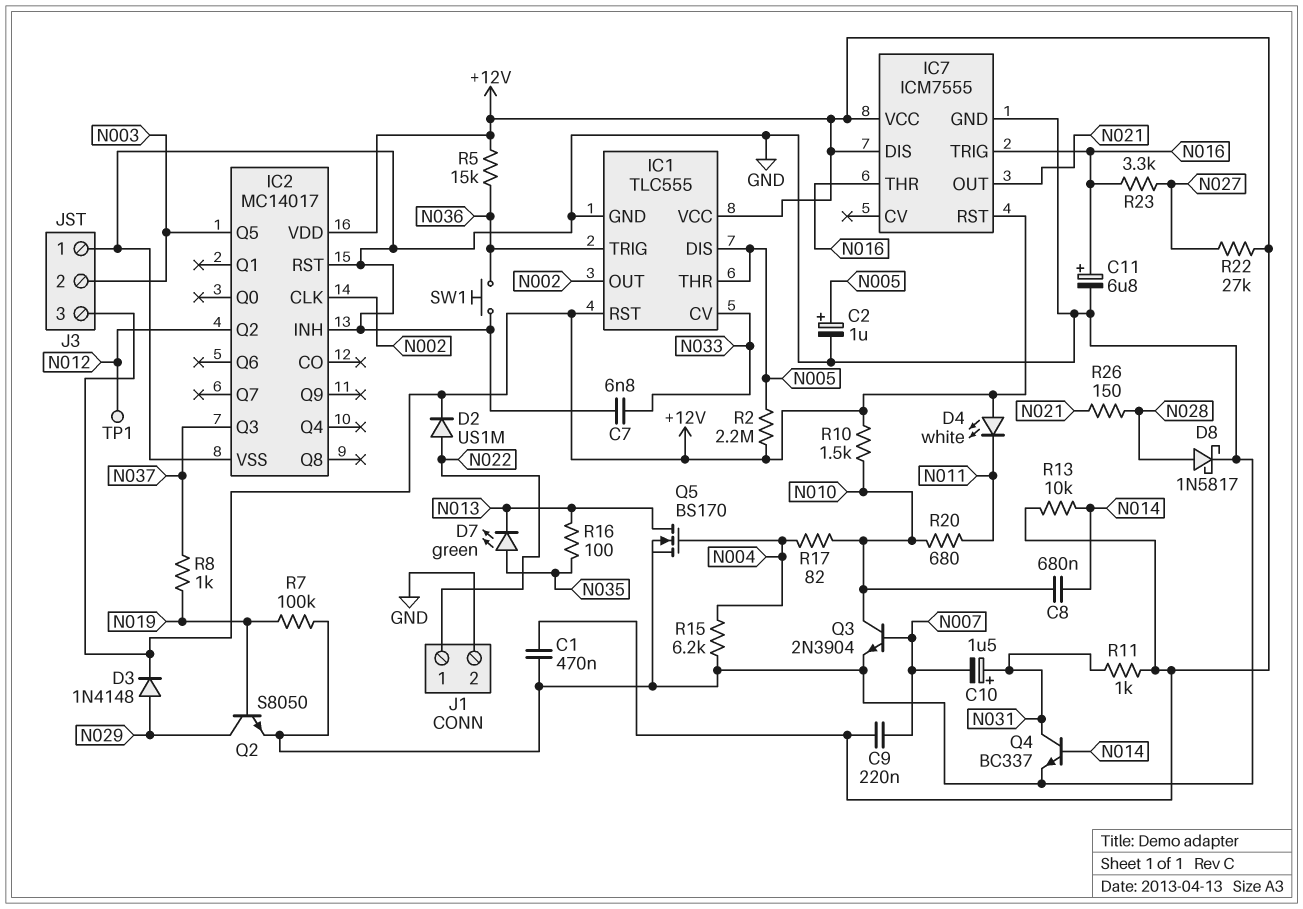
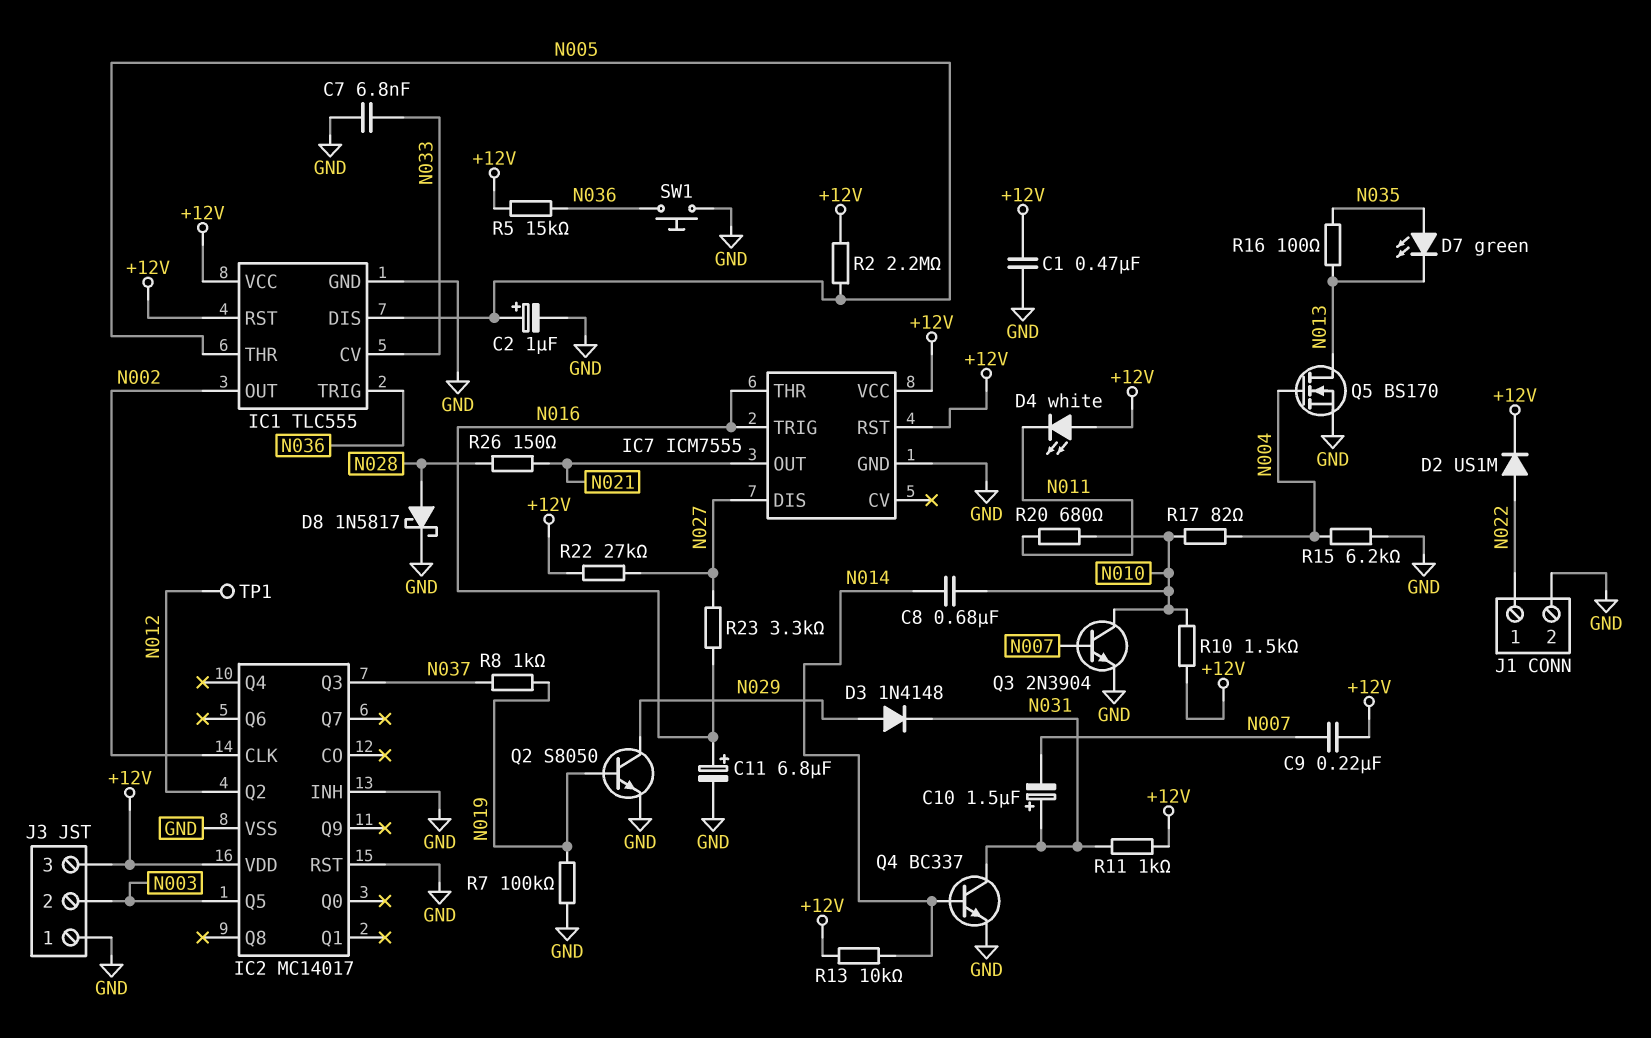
D3: diode 1N4148 (A N029, K +12V) -> diode 1N4148 (A N029, K N031)
IC7 pin DIS: +12V -> N027

